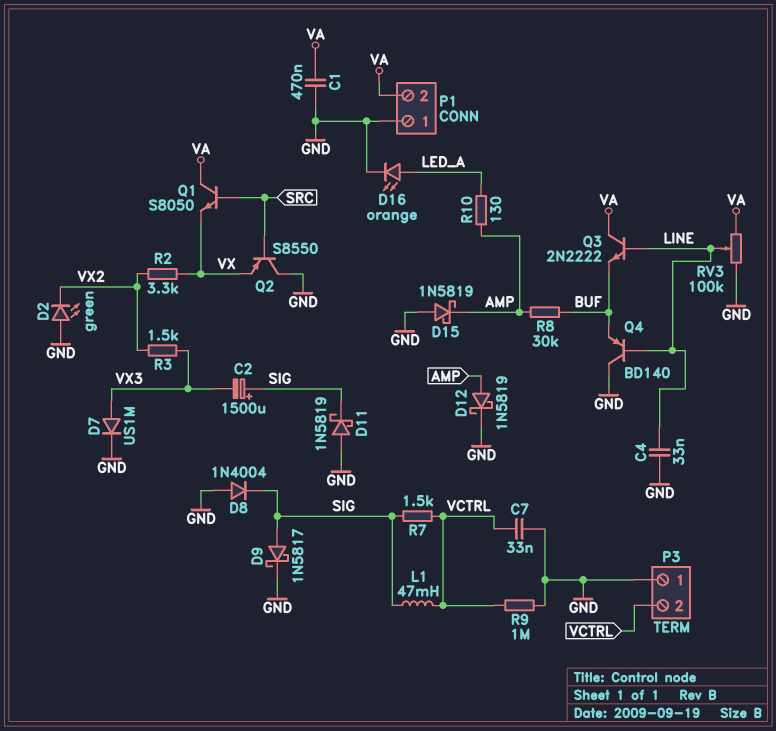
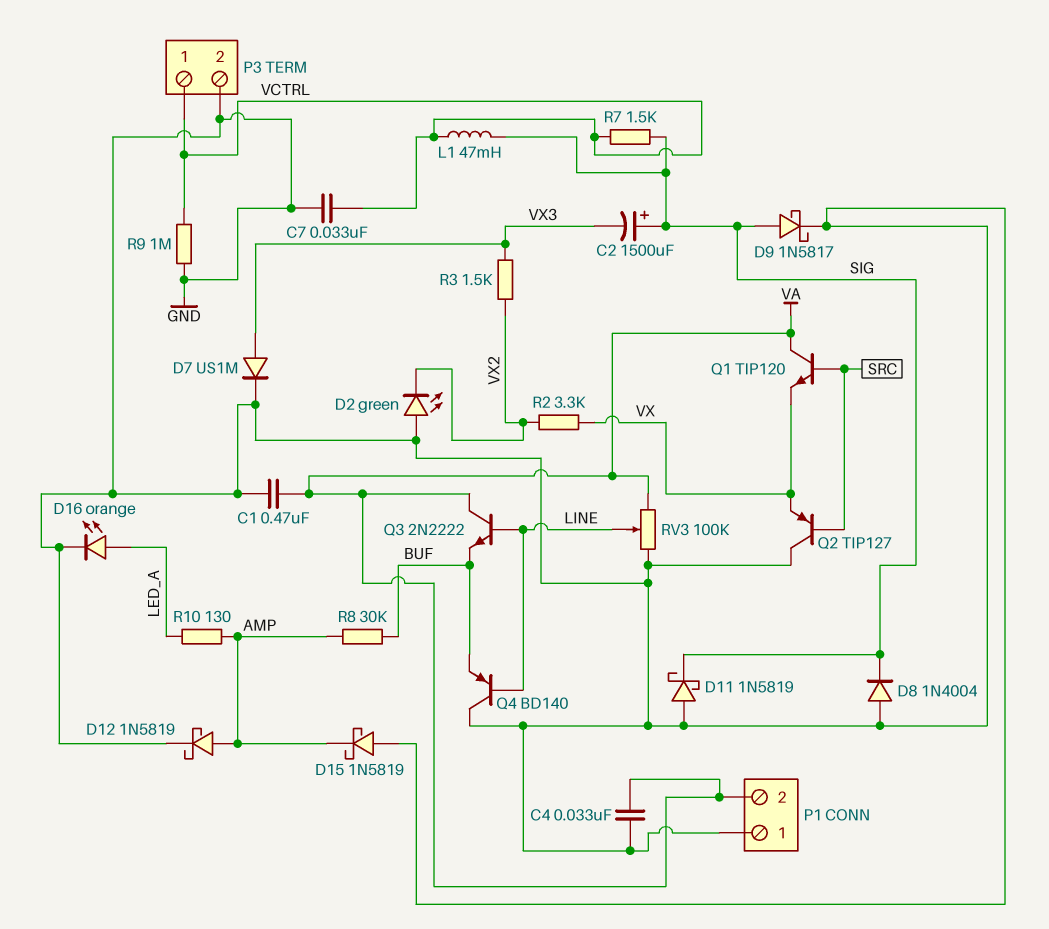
C4: 33nF (GND, LINE) -> 33nF (GND, VA)
P3 pin 1: GND -> VCTRL
P3 pin 2: VCTRL -> GND
Q1: NPN S8050 (B SRC, C VA, E VX) -> NPN TIP120 (B SRC, C VA, E VX)
Q2: PNP S8550 (B SRC, C GND, E VX) -> PNP TIP127 (B SRC, C GND, E VX)

